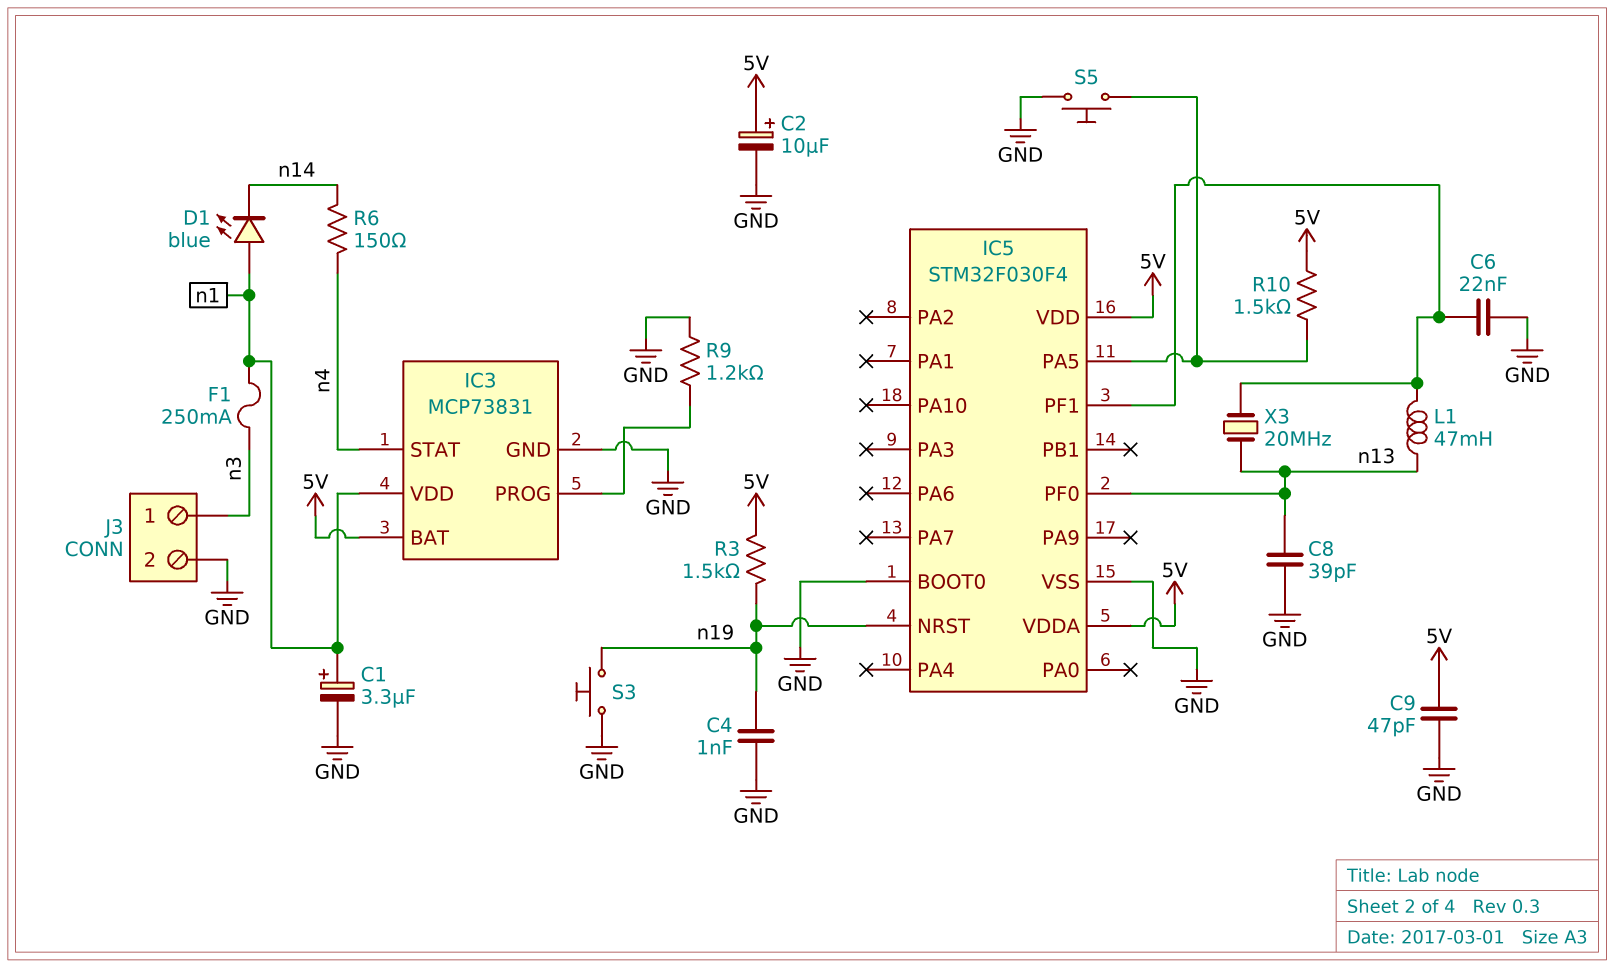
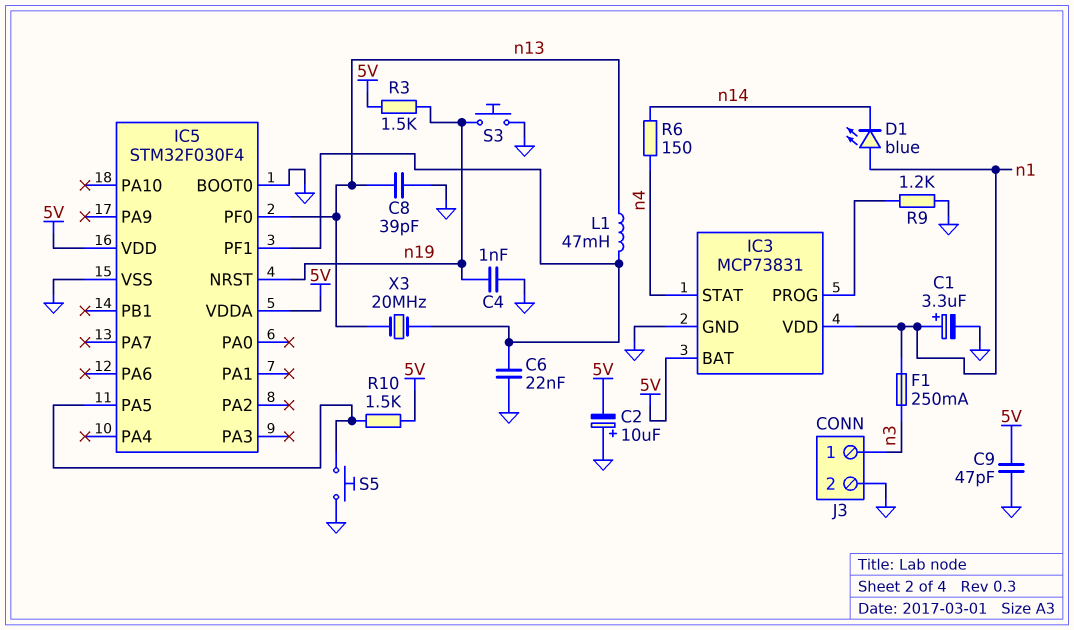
C2: 10uF (plus 5V, minus GND) -> 10uF (plus GND, minus 5V)

